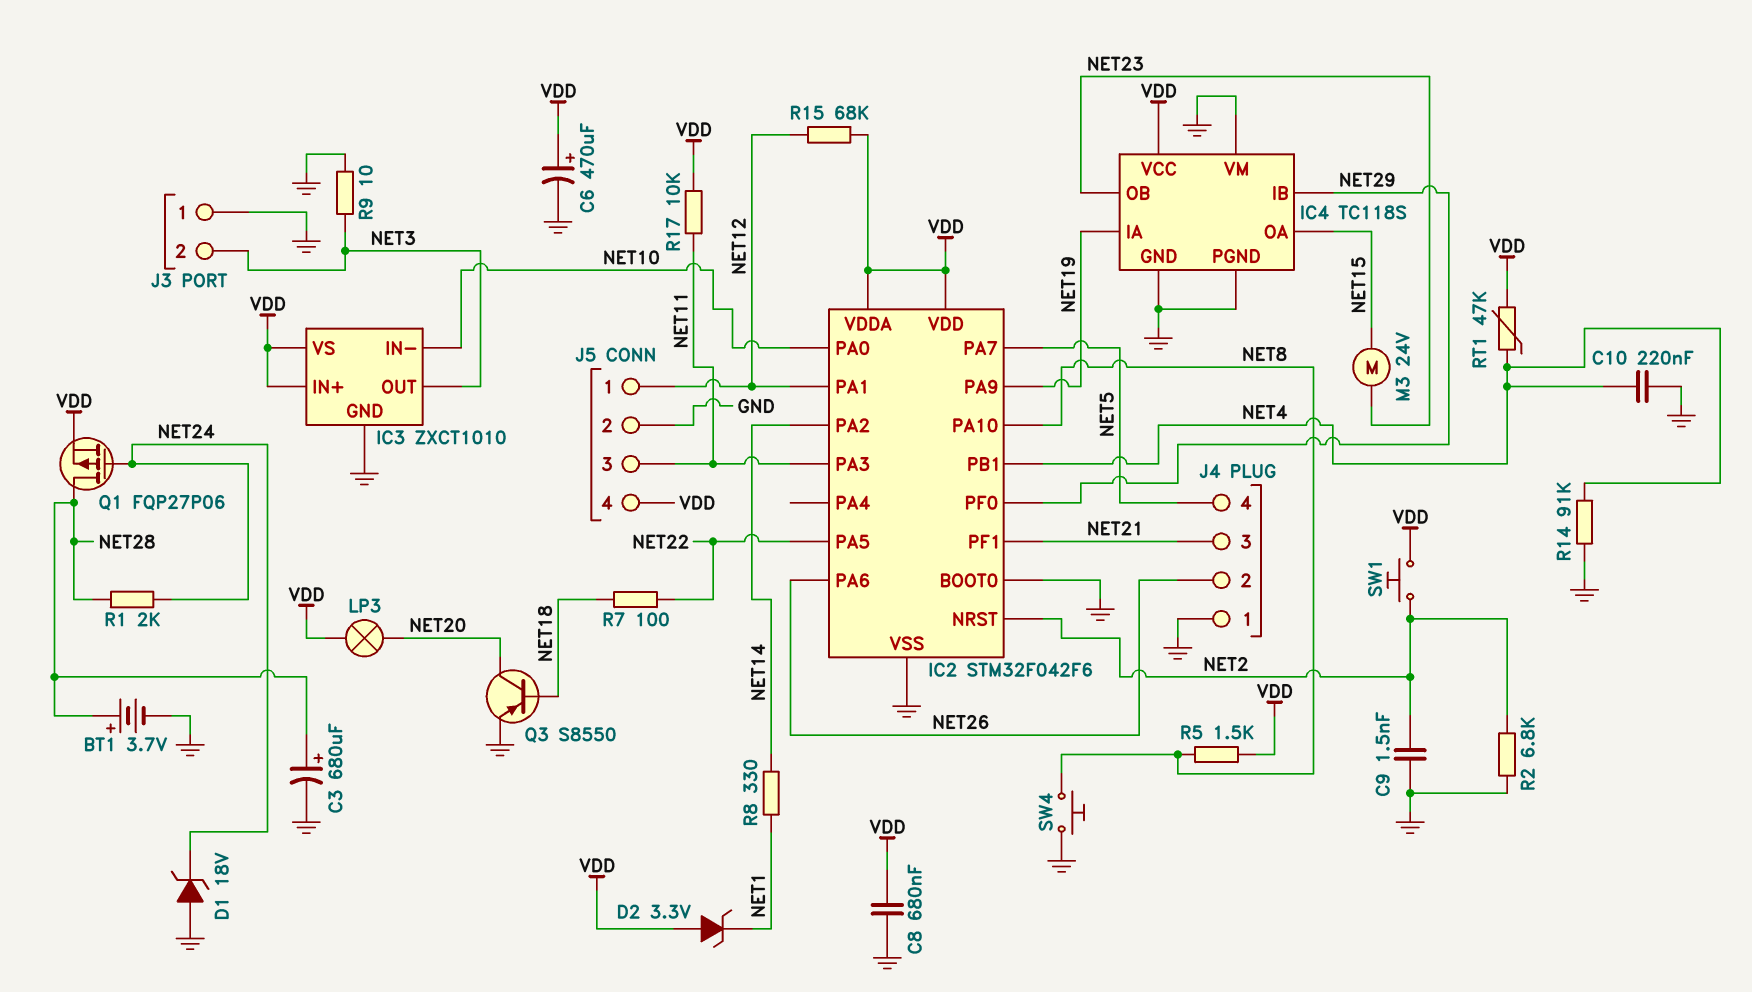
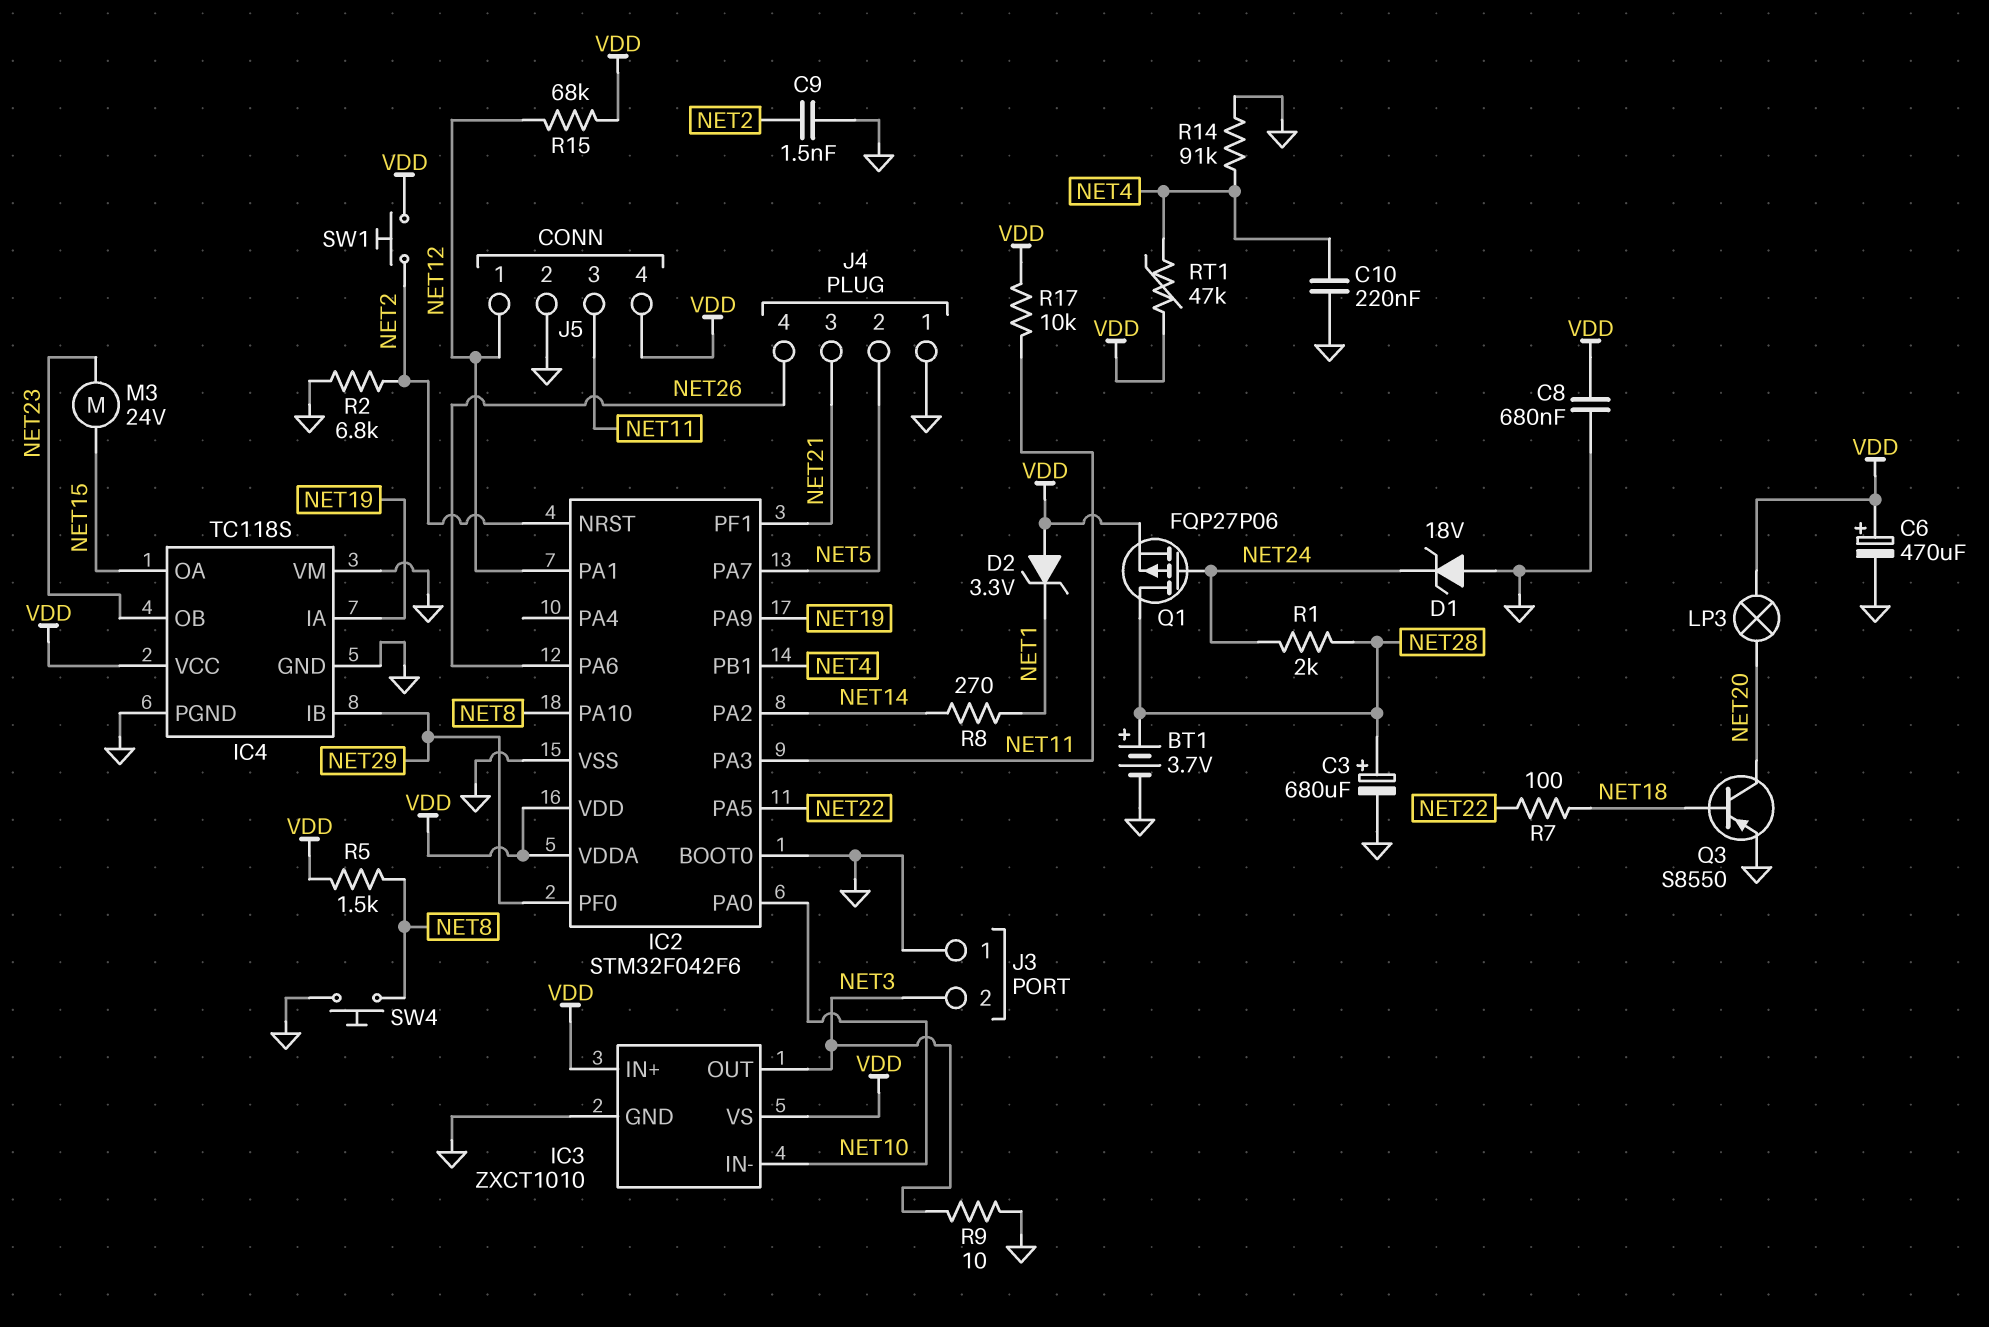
J4 pin 2: NET26 -> NET5
J4 pin 4: NET5 -> NET26
R8: 330 (NET1, NET14) -> 270 (NET1, NET14)

